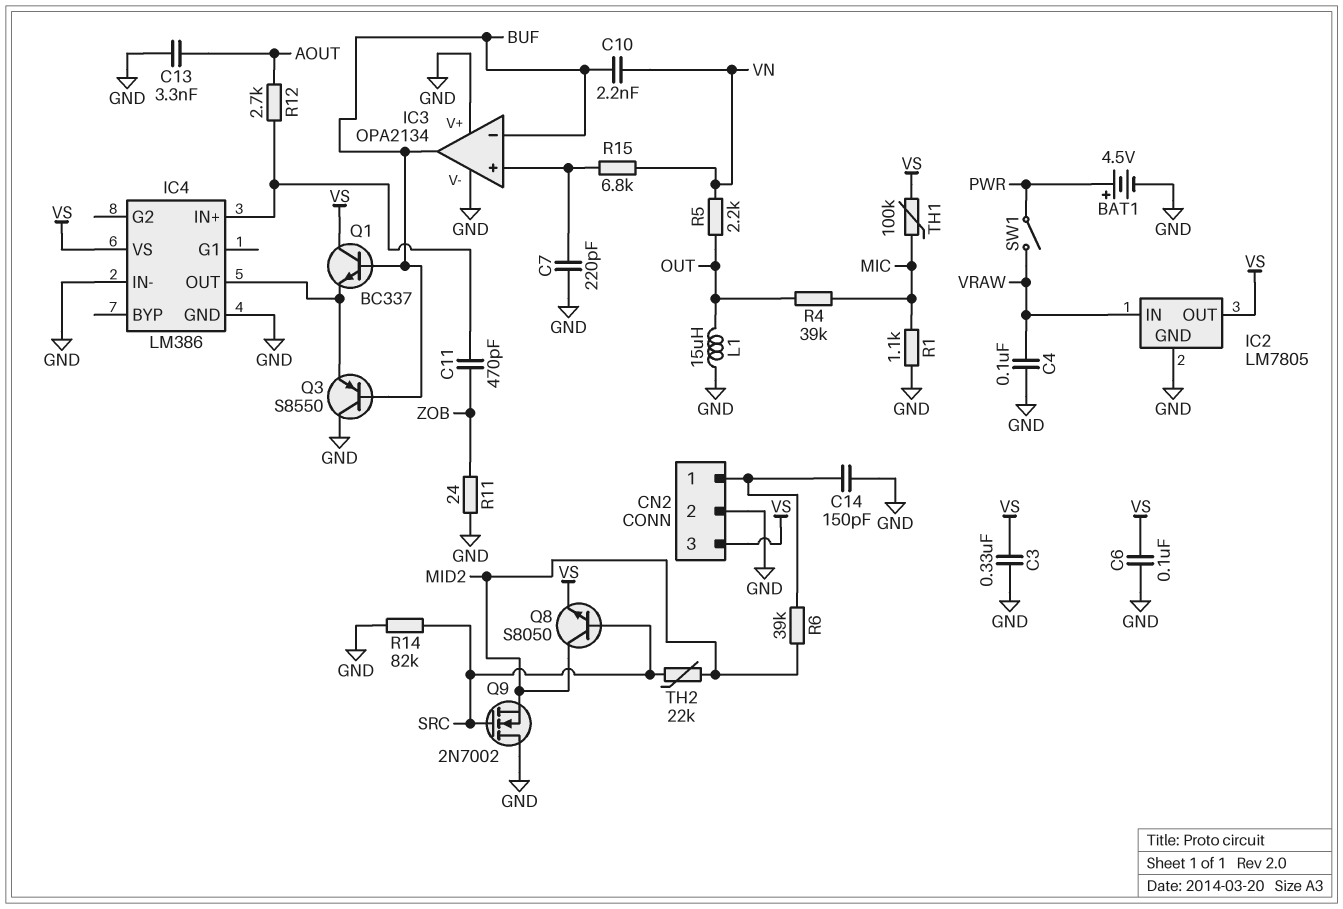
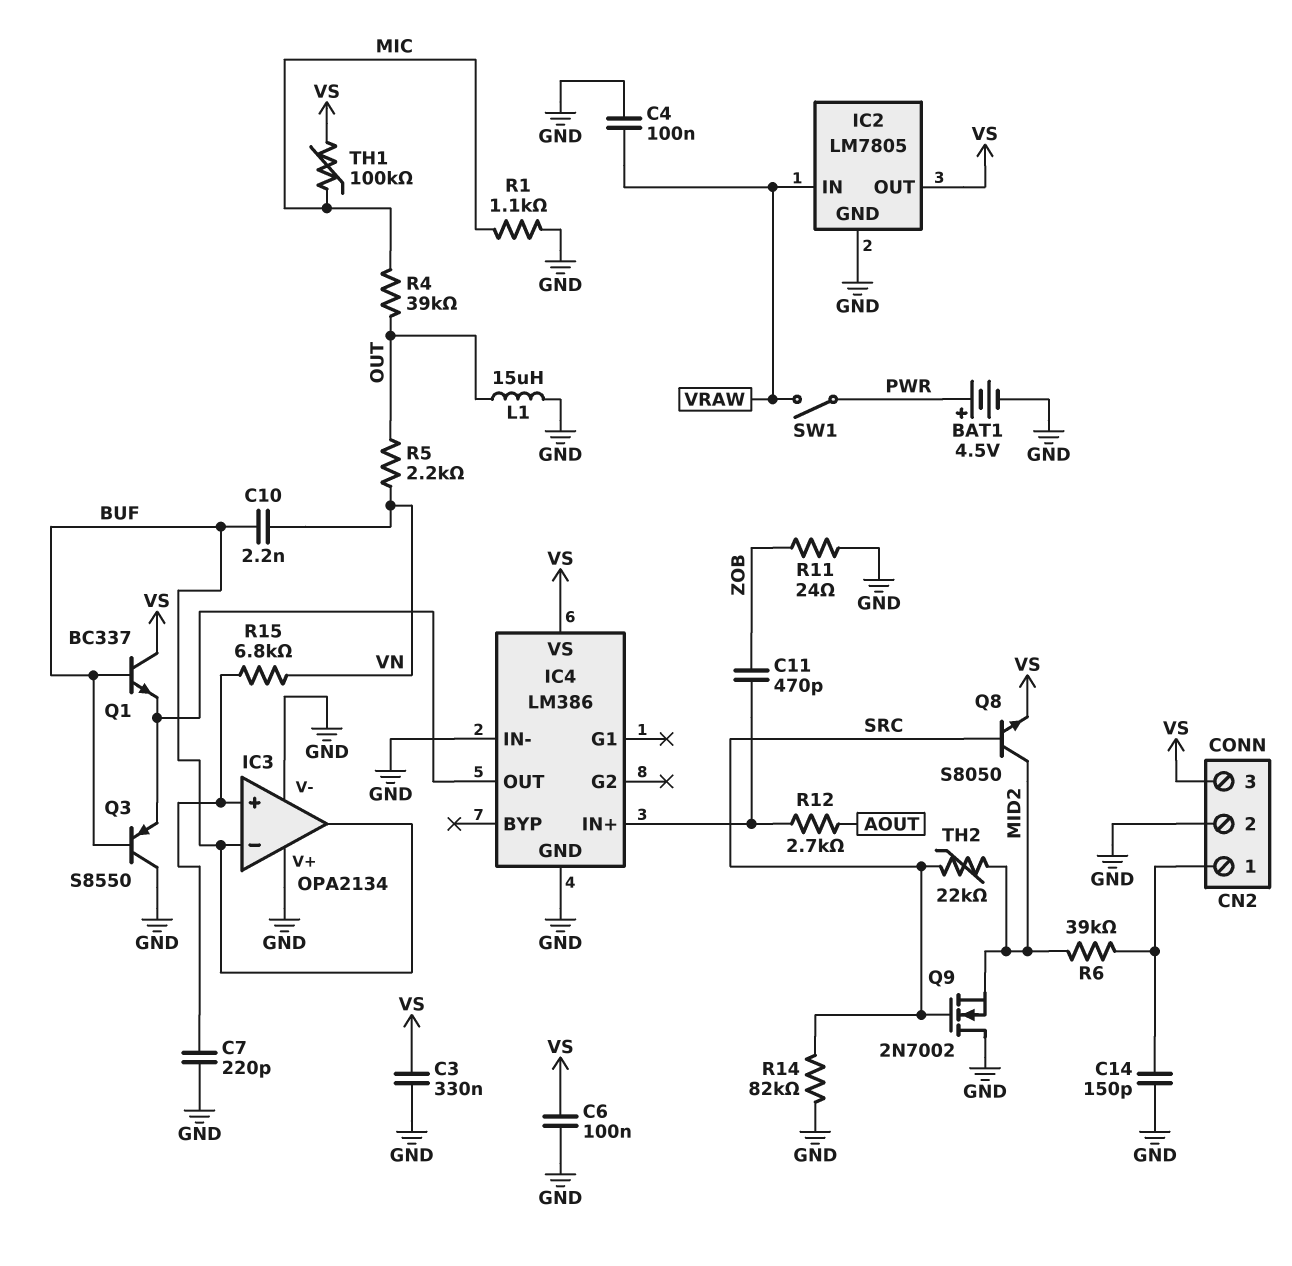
C13: 3.3nF (AOUT, GND) -> none

